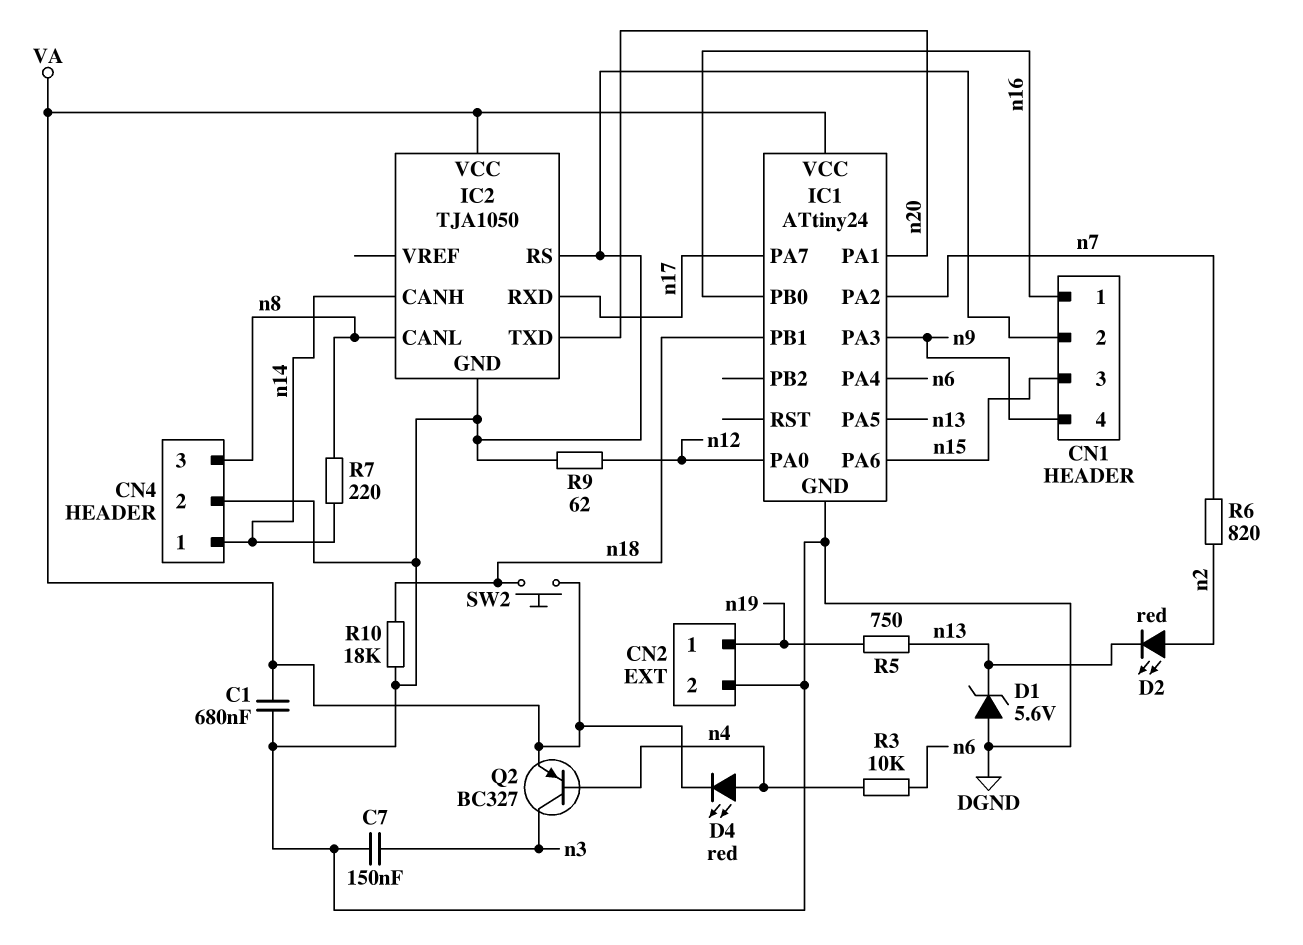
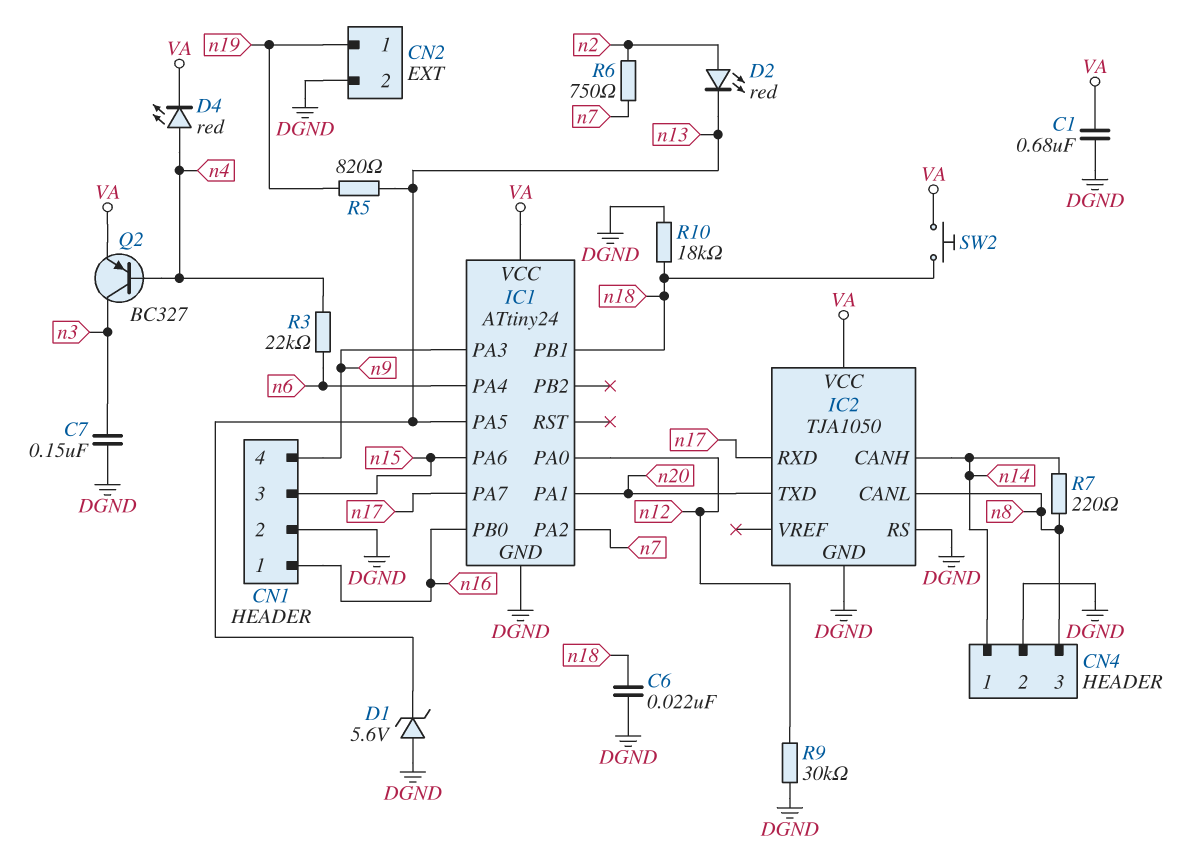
C6: none -> 22nF (DGND, n18)
R3: 10k (n4, n6) -> 22k (n4, n6)
R5: 750 (n13, n19) -> 820 (n13, n19)
R6: 820 (n2, n7) -> 750 (n2, n7)
R9: 62 (DGND, n12) -> 30k (DGND, n12)

